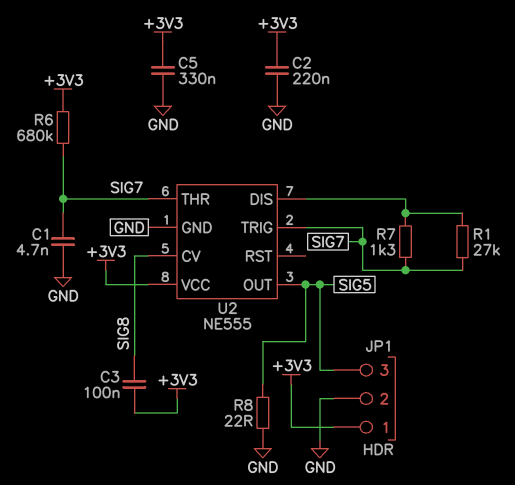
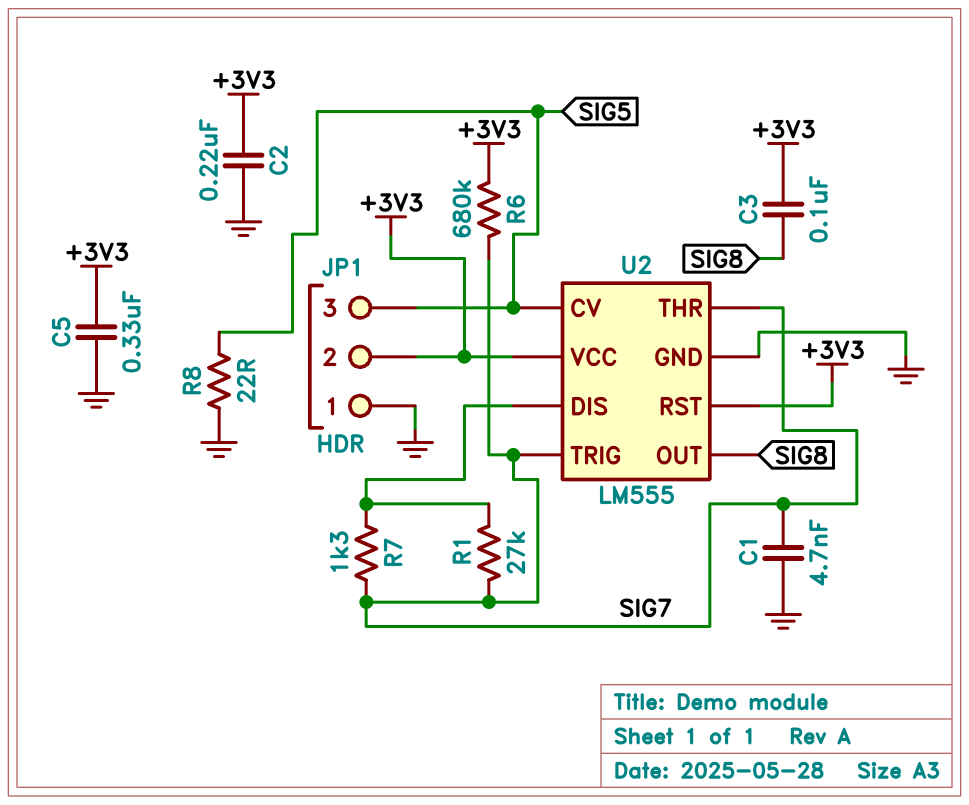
JP1 pin 1: +3V3 -> GND
JP1 pin 2: GND -> +3V3
U2: NE555 -> LM555
U2 pin CV: SIG8 -> SIG5
U2 pin OUT: SIG5 -> SIG8
U2 pin RST: none -> +3V3

